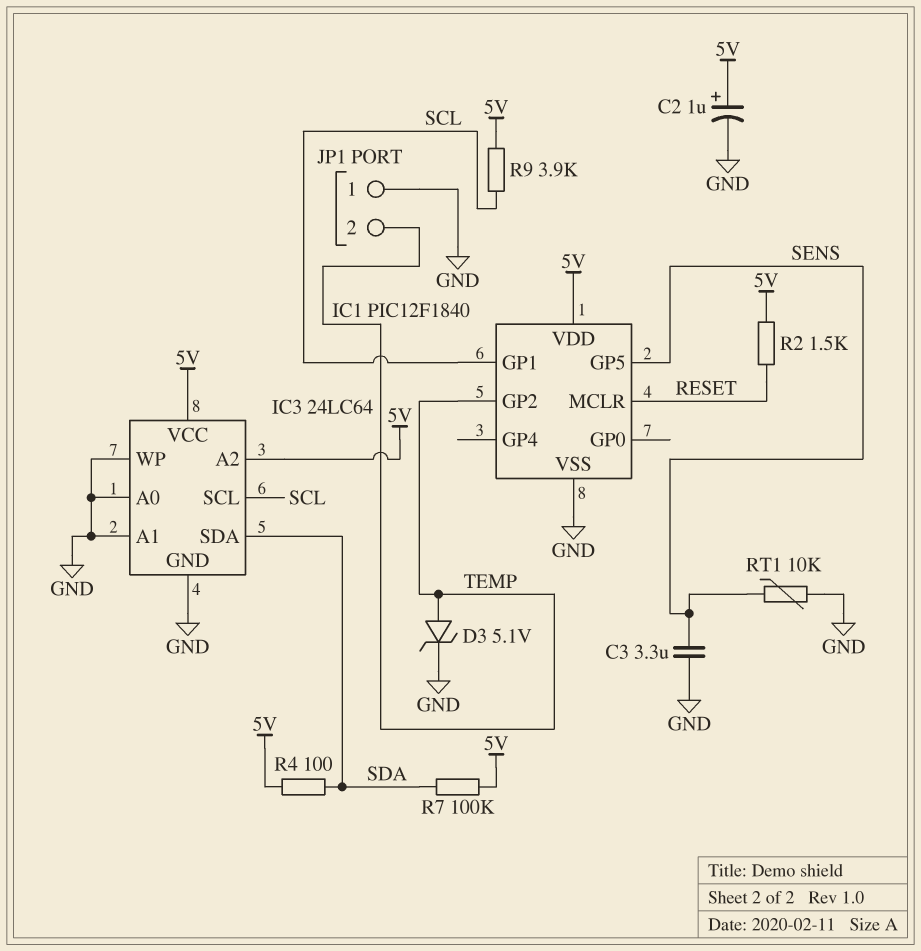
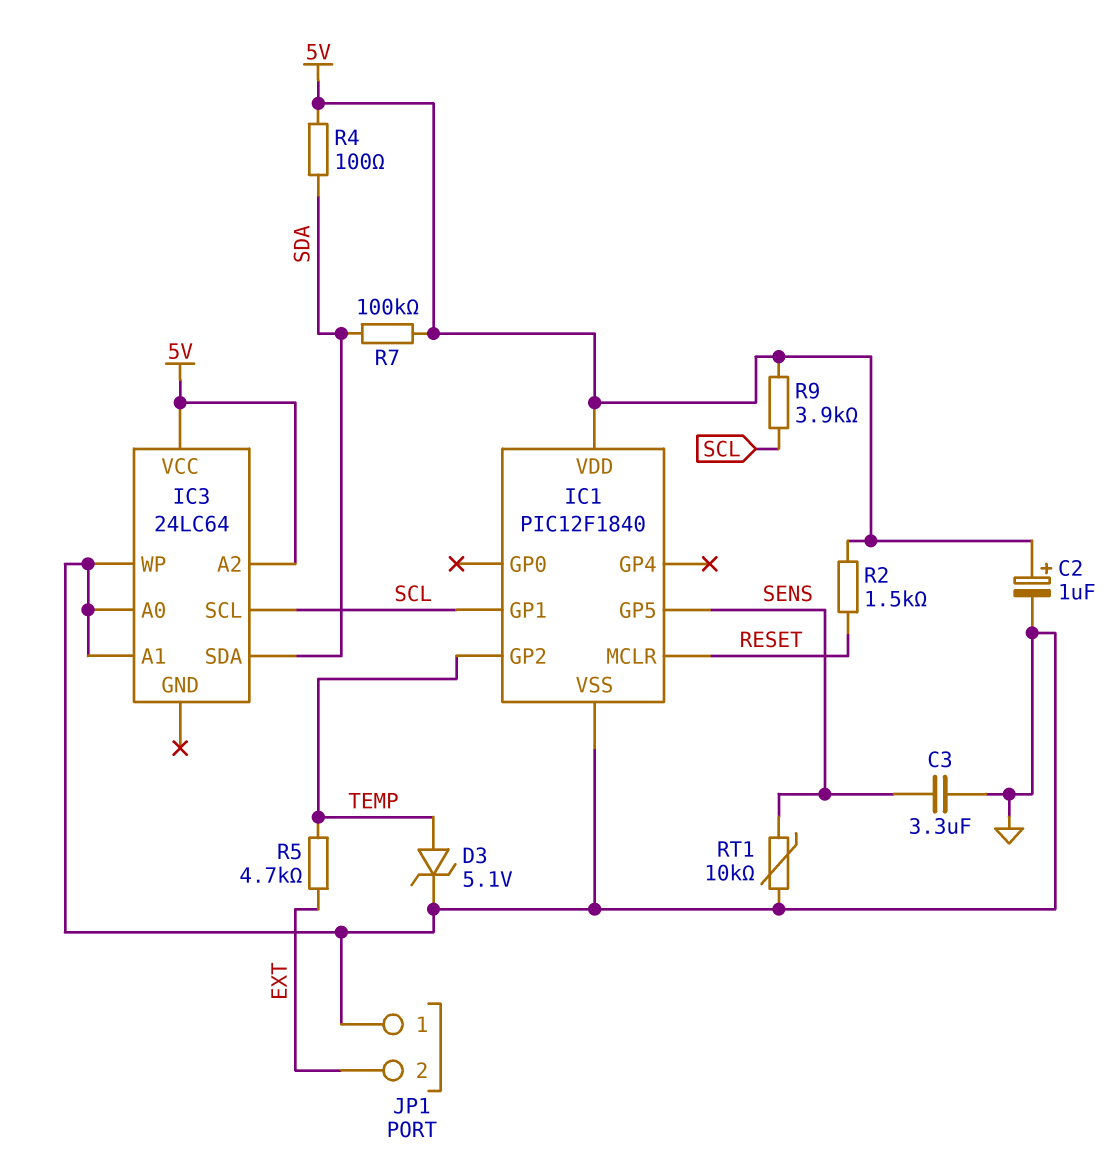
IC3 pin GND: GND -> none
JP1 pin 2: TEMP -> EXT
R5: none -> 4.7k (EXT, TEMP)

